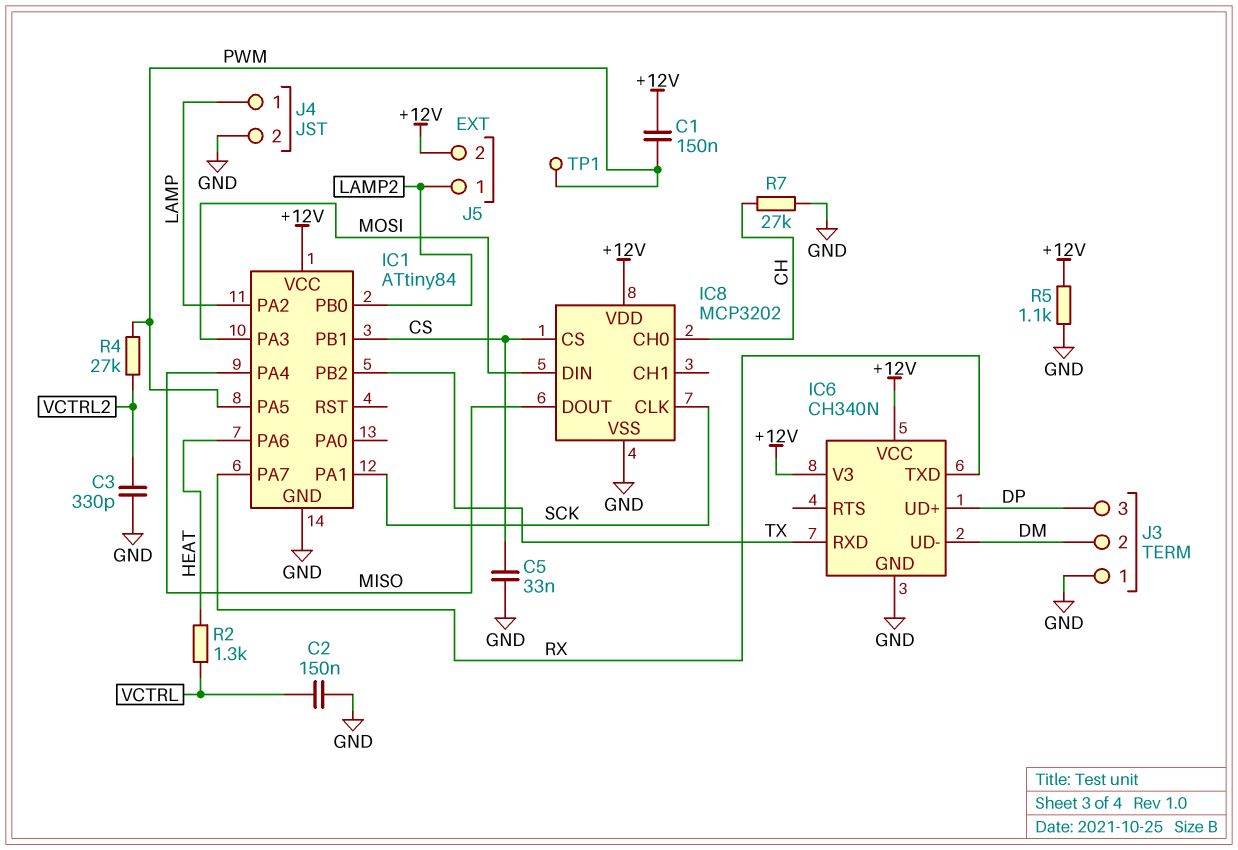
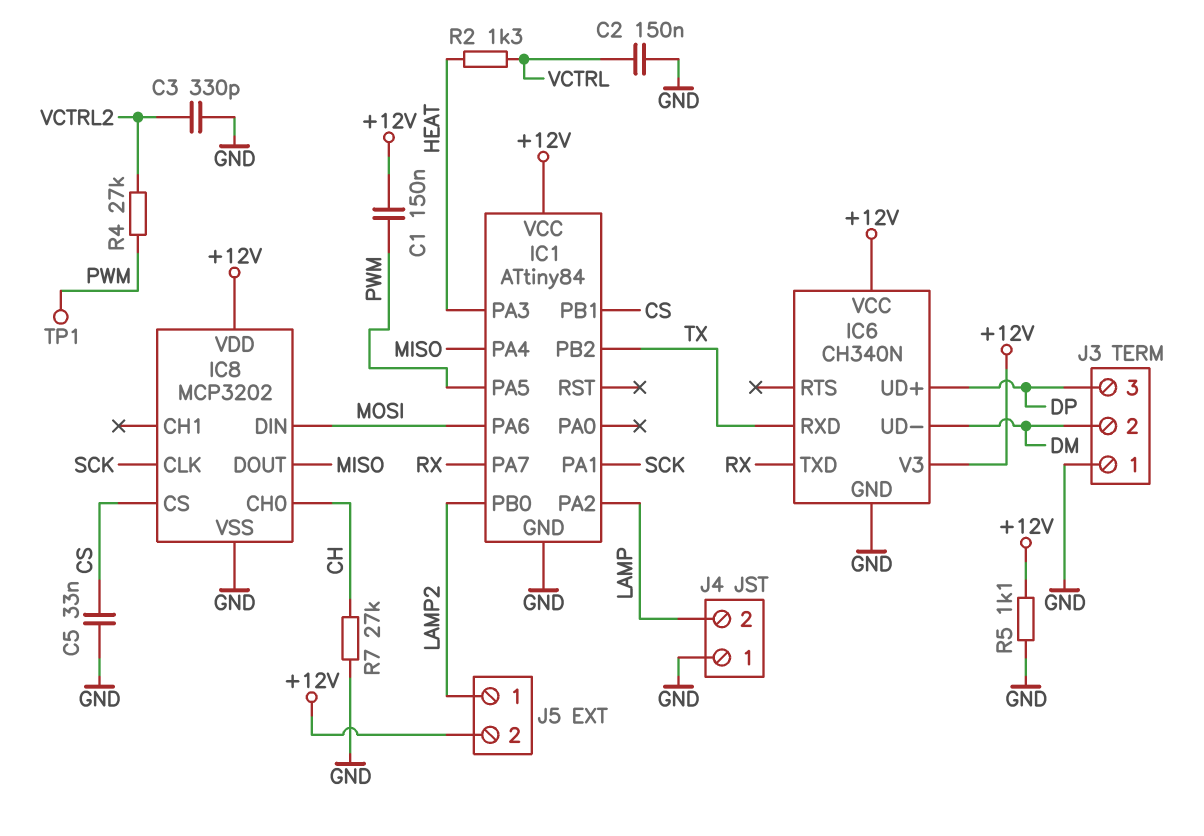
IC1 pin PA3: MOSI -> HEAT
IC1 pin PA6: HEAT -> MOSI
J4 pin 1: LAMP -> GND
J4 pin 2: GND -> LAMP

